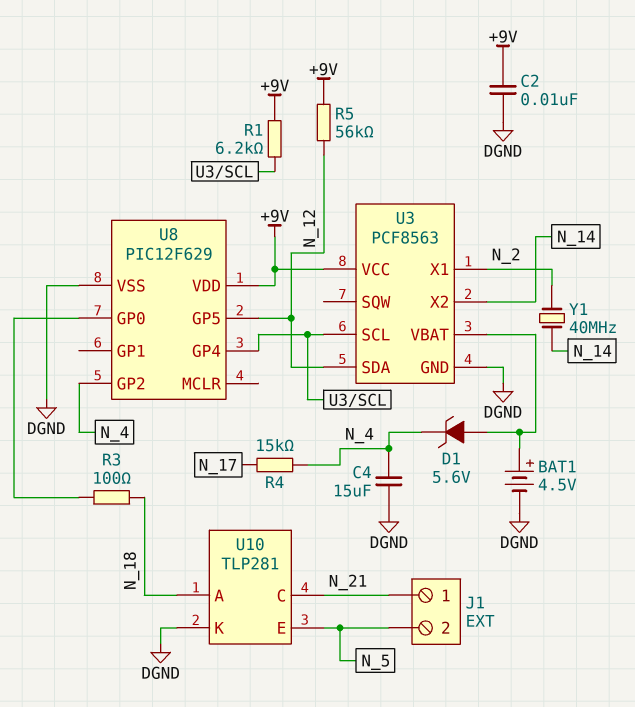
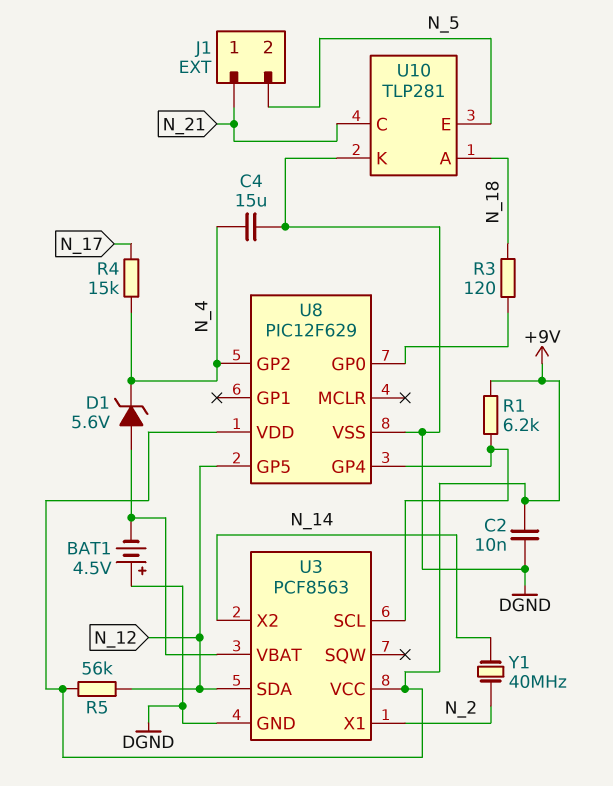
BAT1: 4.5V (plus U3/VBAT, minus DGND) -> 4.5V (plus DGND, minus U3/VBAT)
R3: 100 (N_18, U8/GP0) -> 120 (N_18, U8/GP0)

